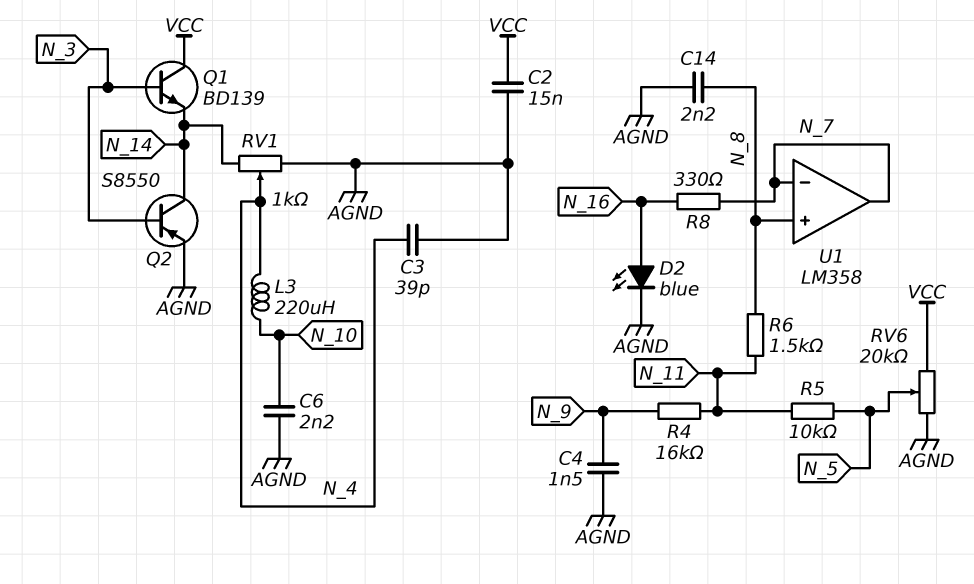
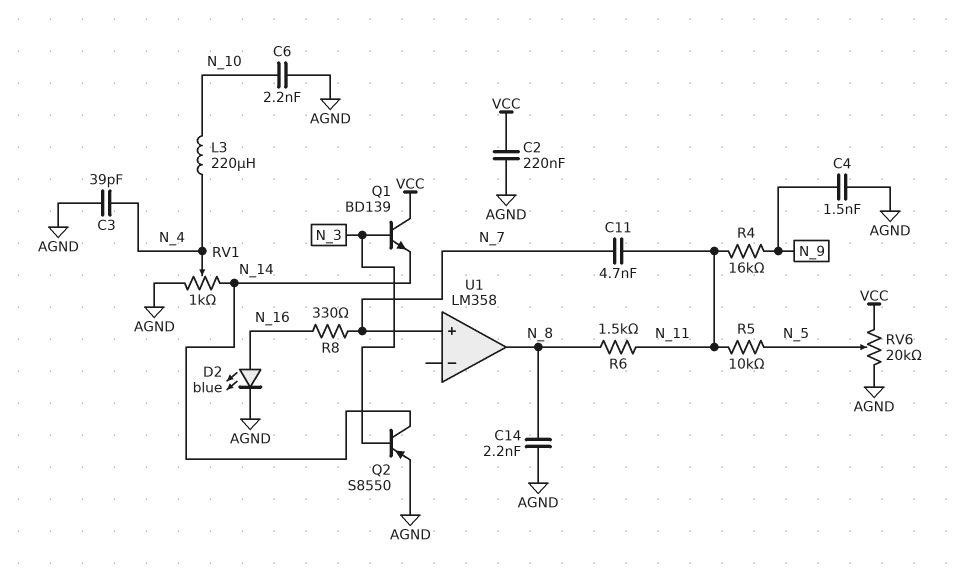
C2: 15nF (AGND, VCC) -> 220nF (AGND, VCC)
C11: none -> 4.7nF (N_7, N_11)
U1 pin in+: N_8 -> N_7
U1 pin in-: N_7 -> none
U1 pin out: N_7 -> N_8

